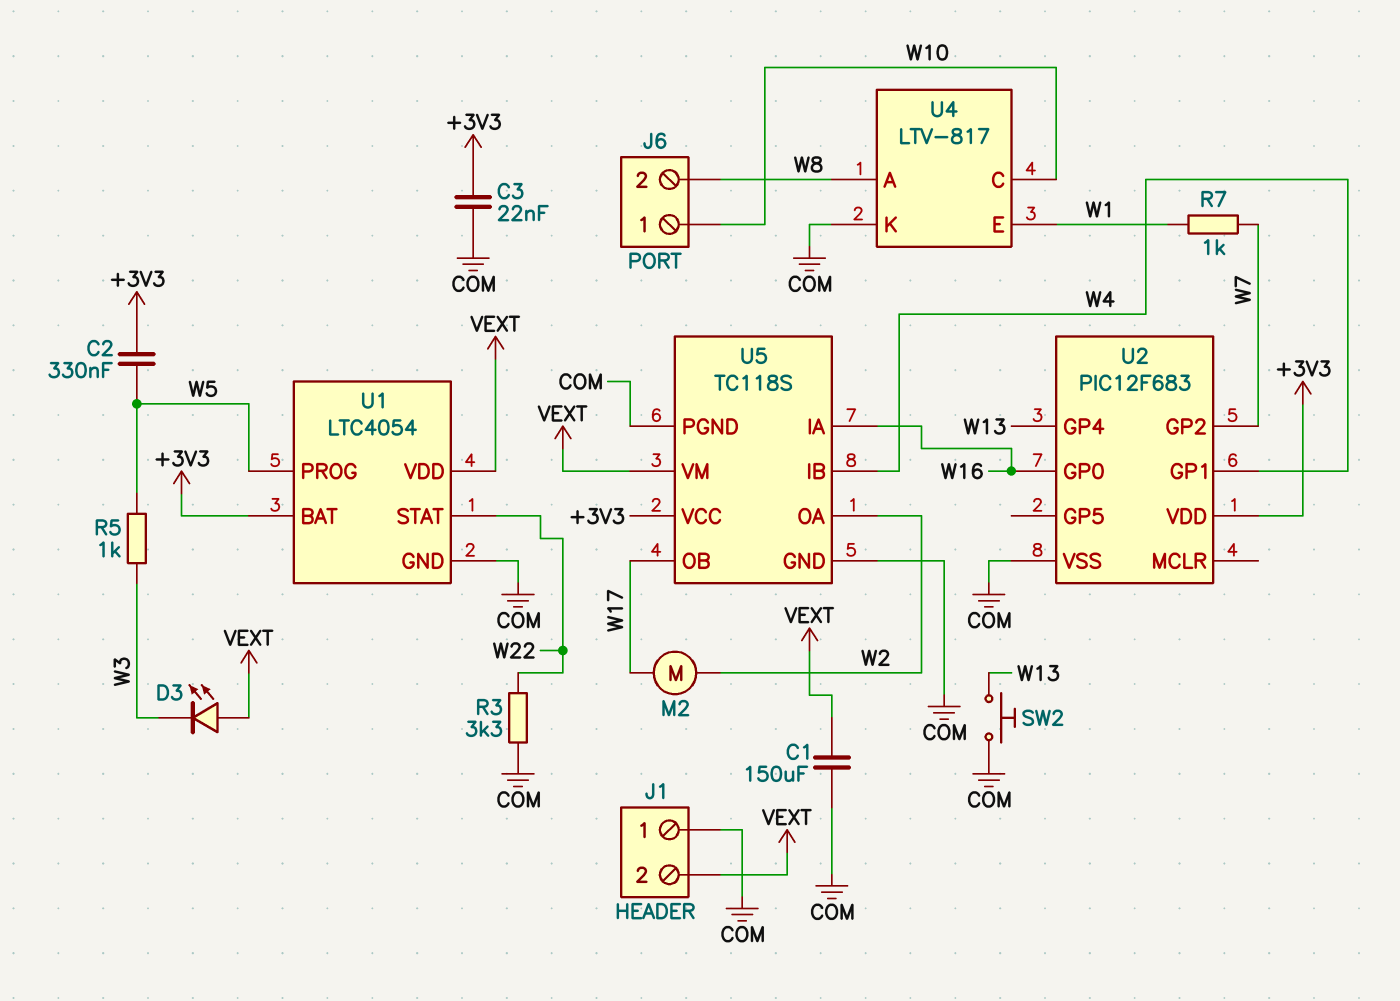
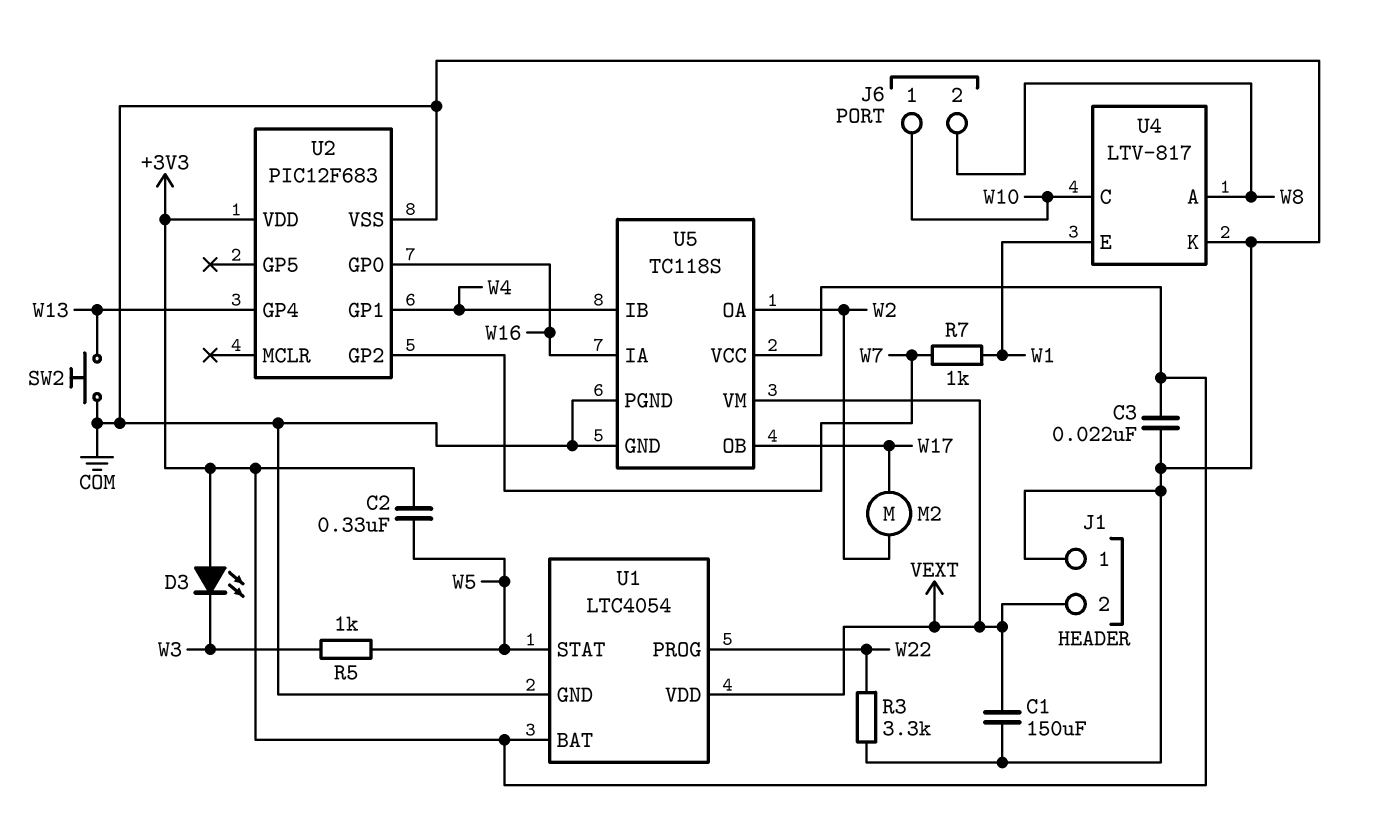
D3: LED (A VEXT, K W3) -> LED (A +3V3, K W3)
U1 pin PROG: W5 -> W22
U1 pin STAT: W22 -> W5

